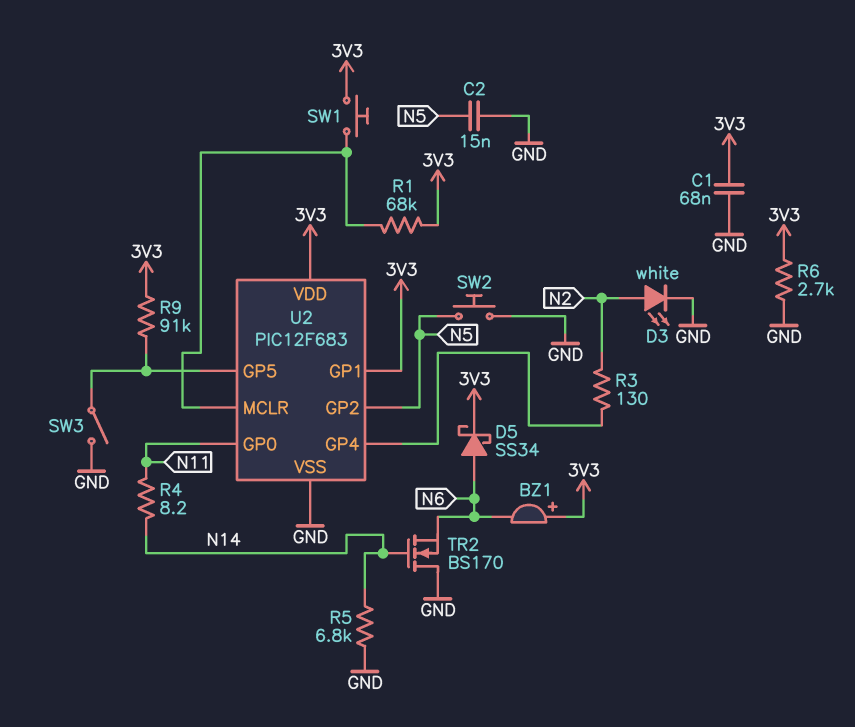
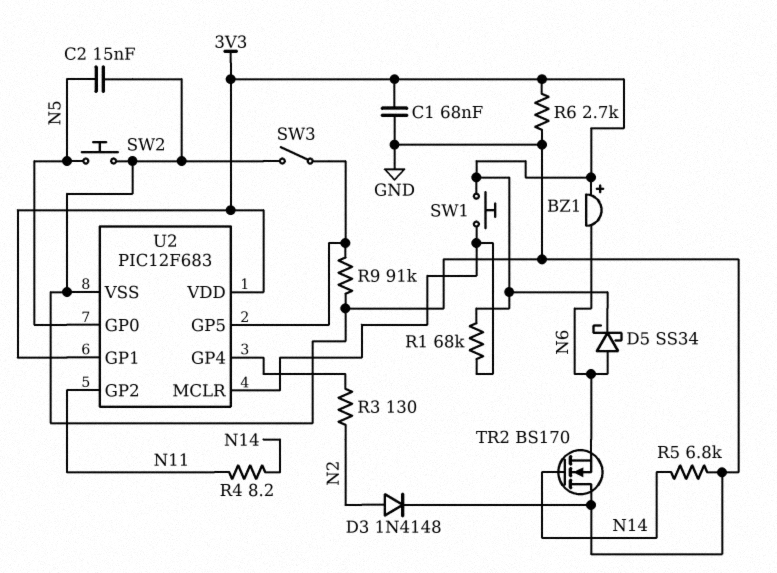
D3: LED white (A N2, K GND) -> diode 1N4148 (A N2, K GND)
R9: 91k (3V3, U2/GP5) -> 91k (GND, U2/GP5)
U2 pin GP0: N11 -> N5
U2 pin GP2: N5 -> N11

